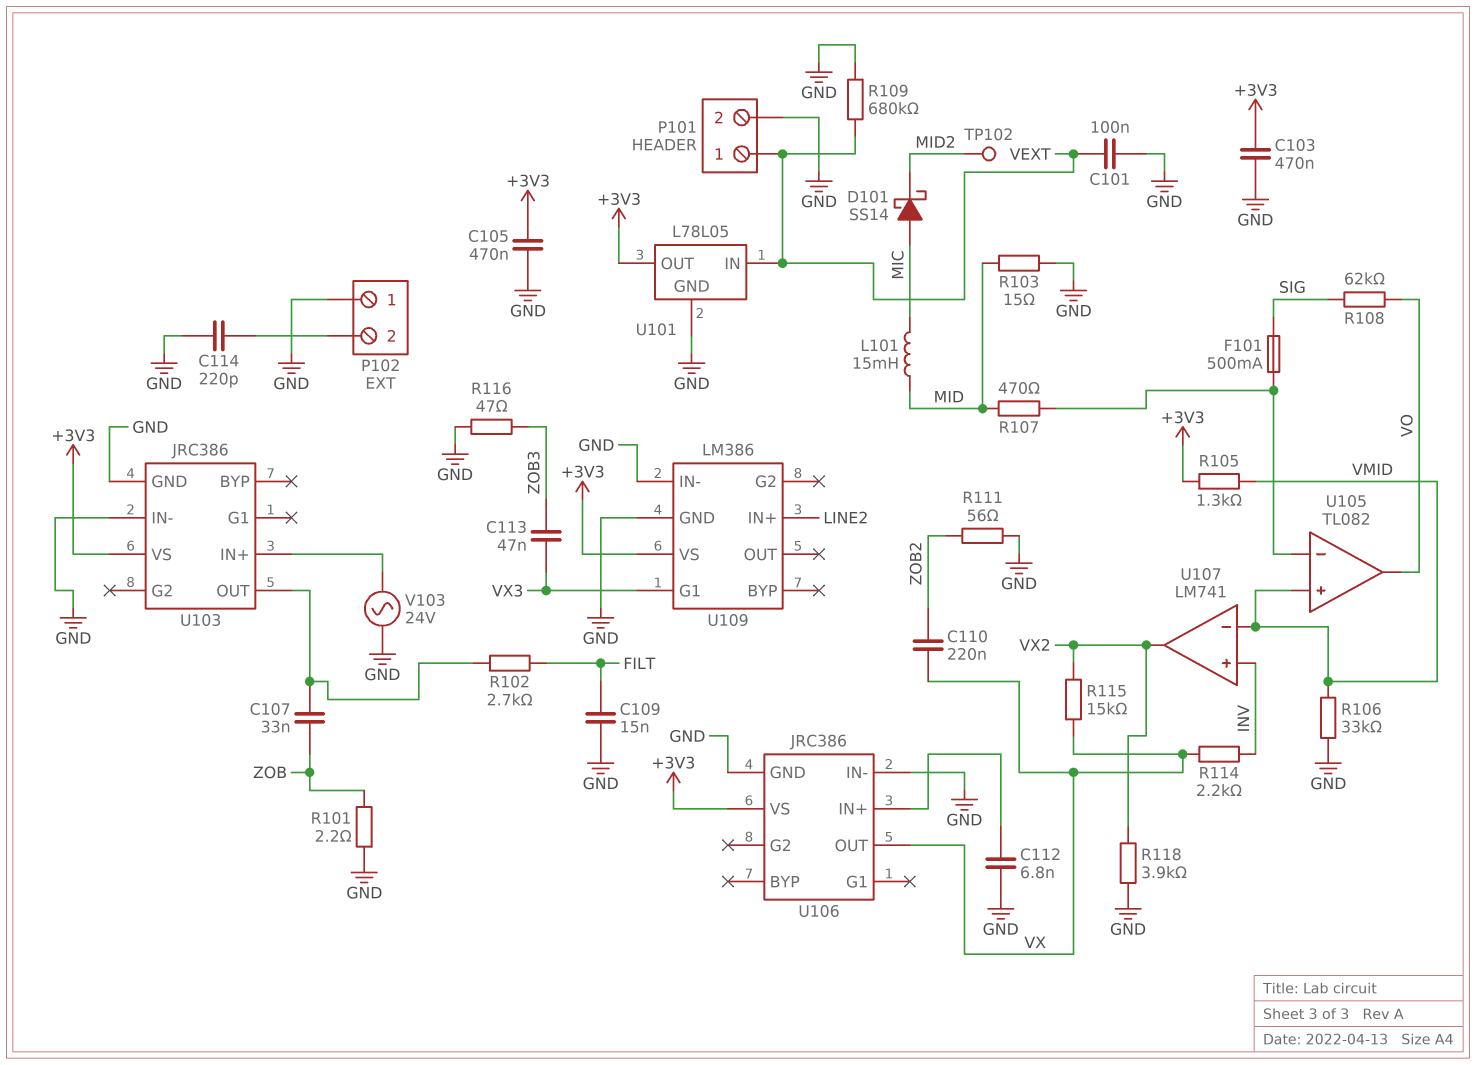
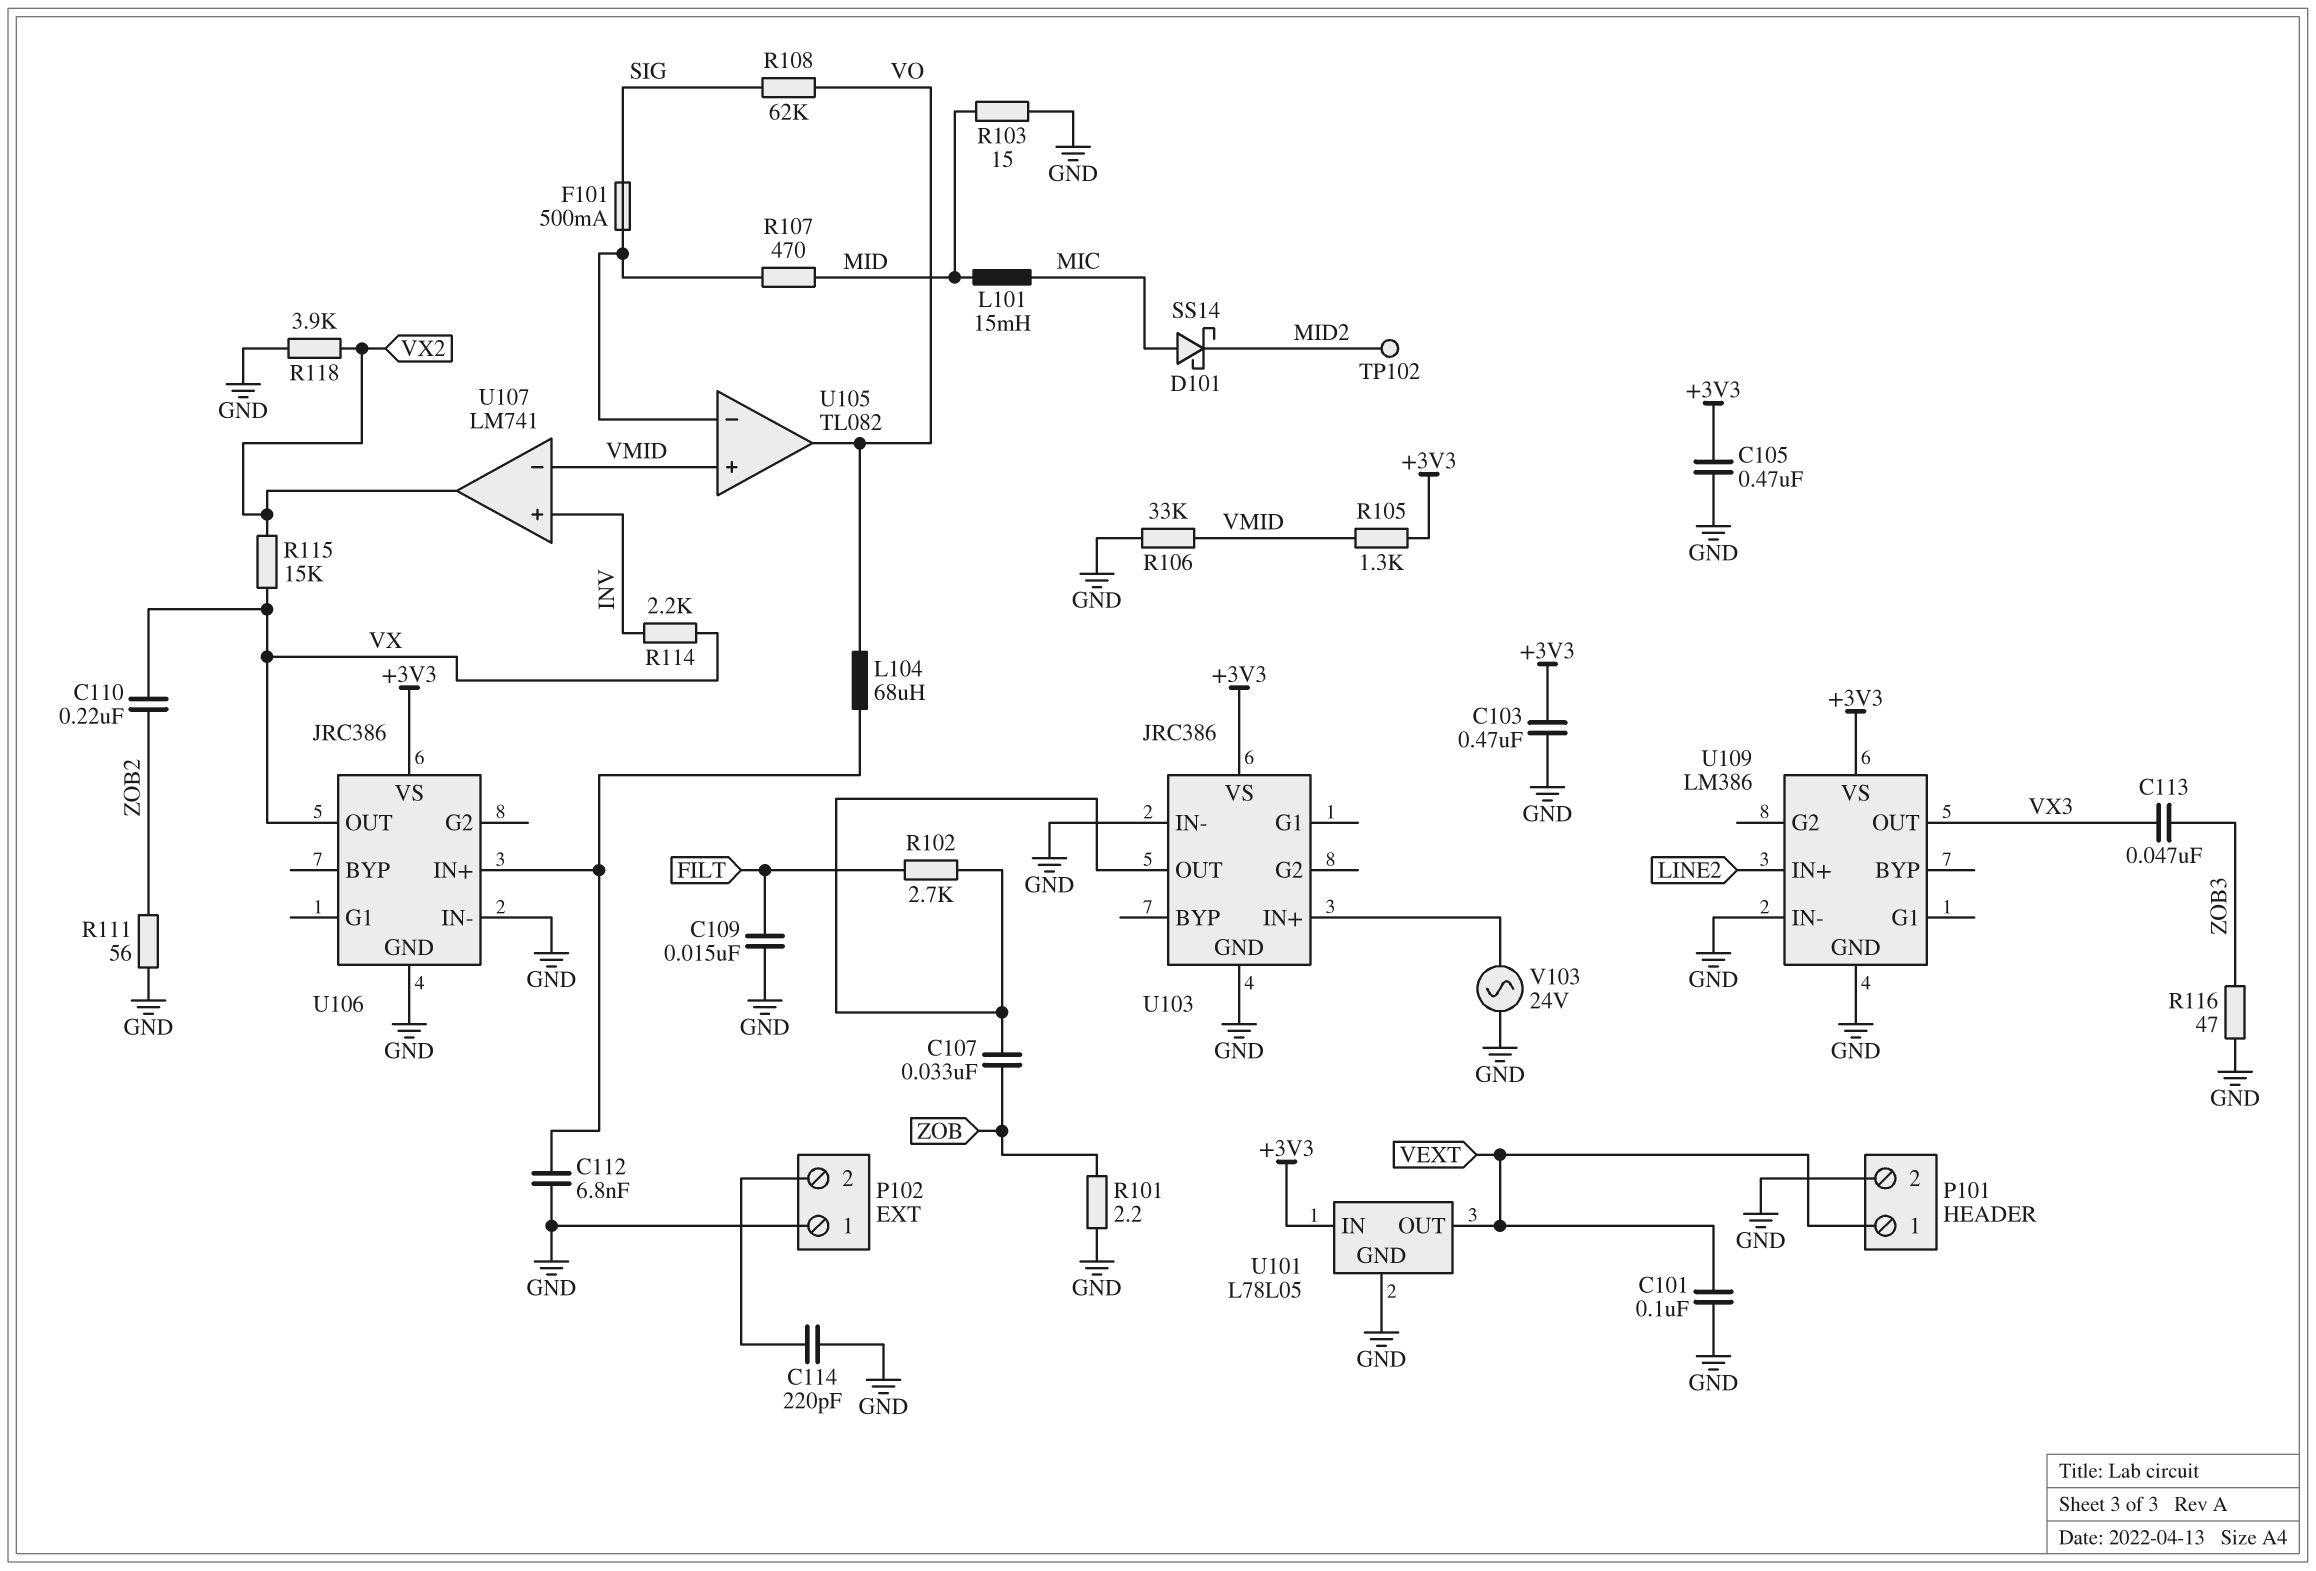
L104: none -> 68uH (U106/IN+, VO)
R109: 680k (GND, VEXT) -> none
U101 pin IN: VEXT -> +3V3
U101 pin OUT: +3V3 -> VEXT
U109 pin G1: VX3 -> none
U109 pin OUT: none -> VX3

